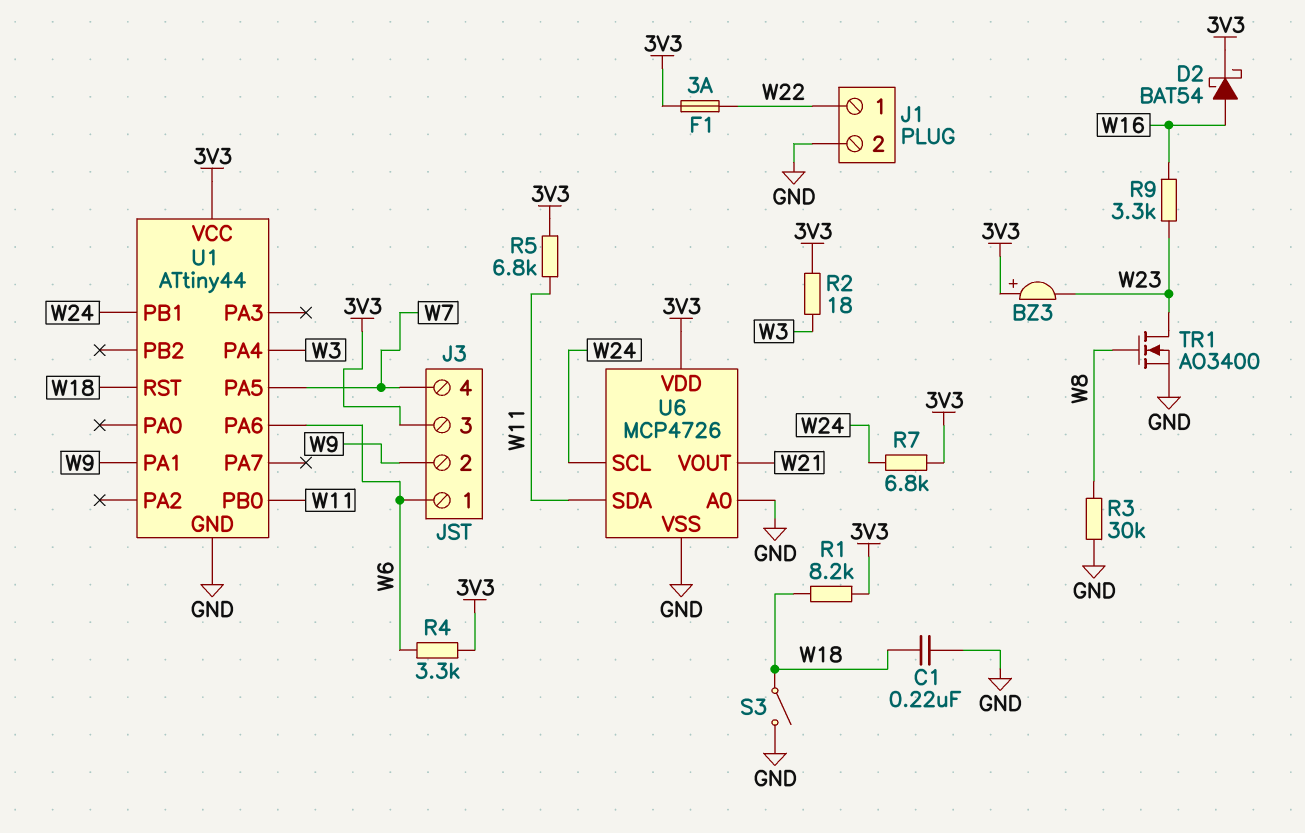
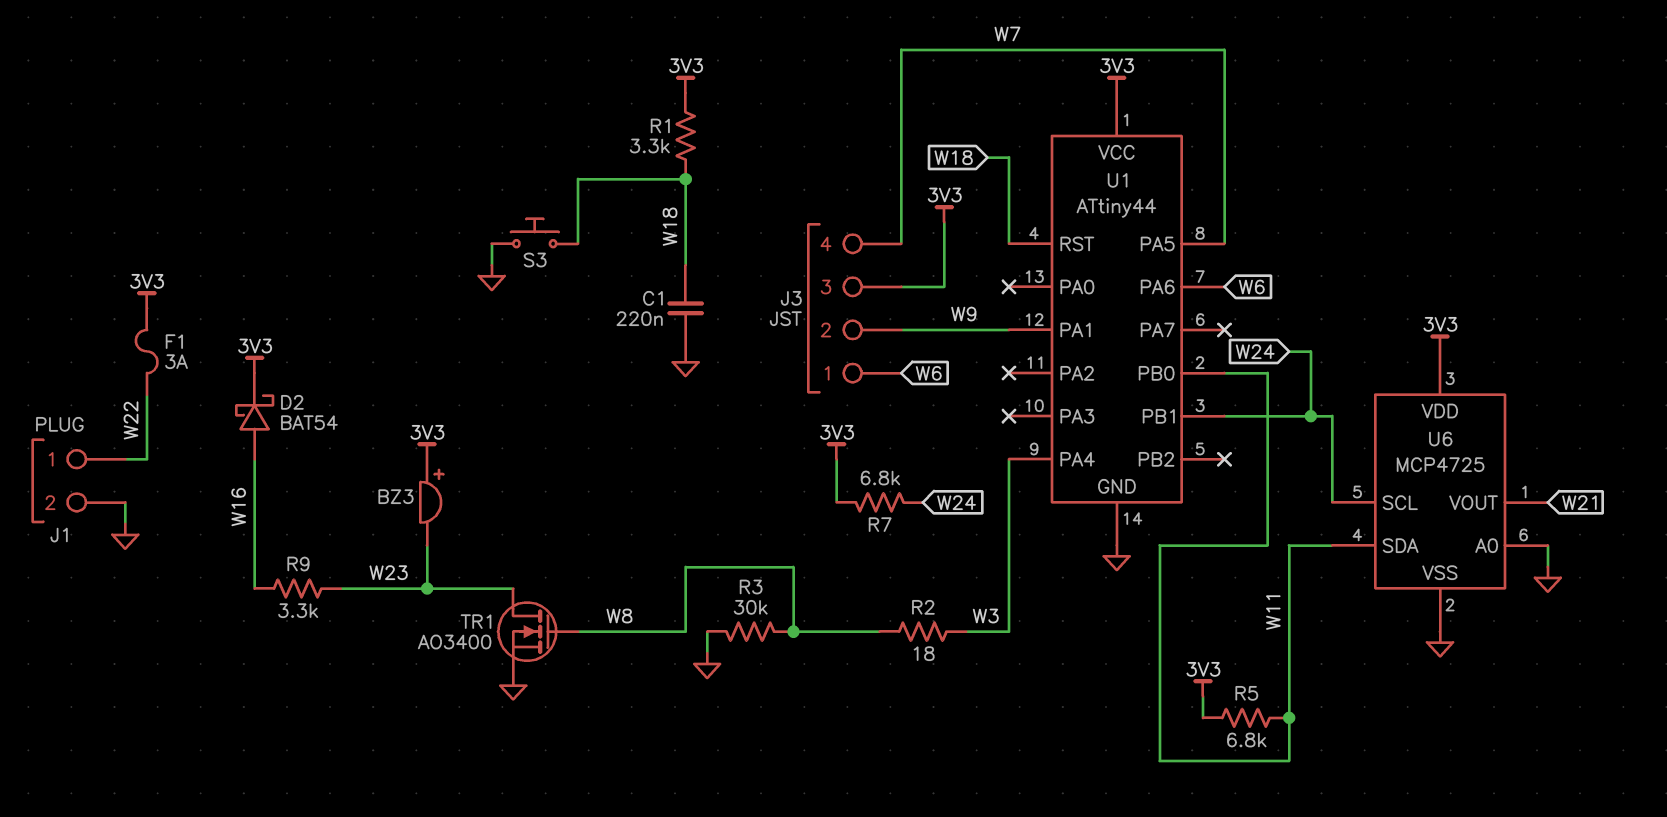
R1: 8.2k (3V3, W18) -> 3.3k (3V3, W18)
R2: 18 (3V3, W3) -> 18 (W3, W8)
R4: 3.3k (3V3, W6) -> none
S3: switch (GND, W18) -> button (GND, W18)
U6: MCP4726 -> MCP4725

